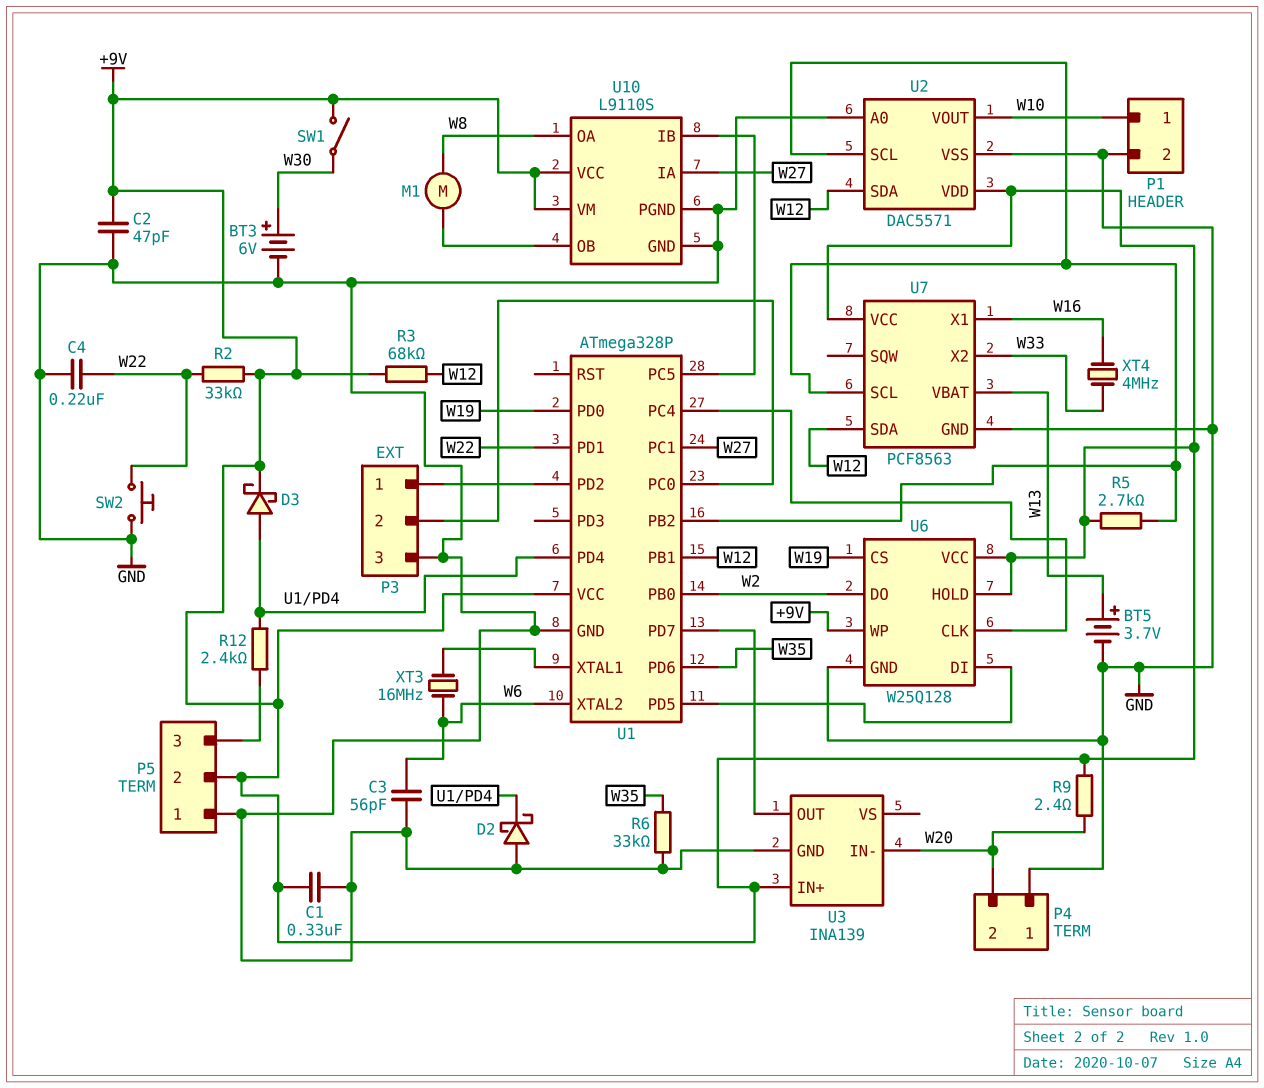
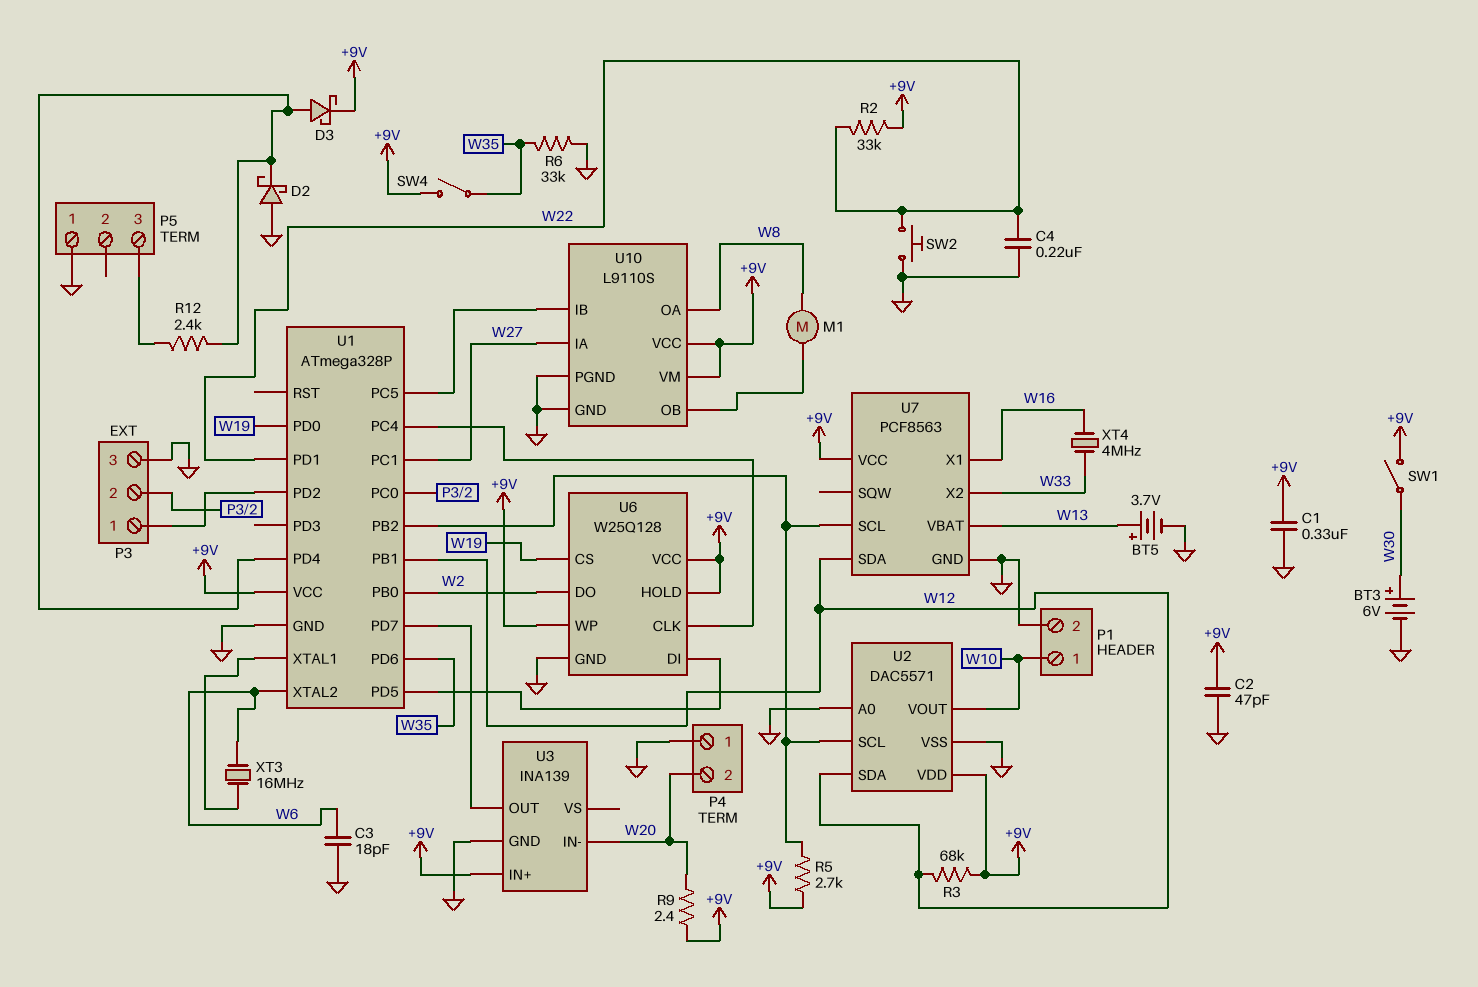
C3: 56pF (GND, W6) -> 18pF (GND, W6)
P5 pin 2: +9V -> none
SW4: none -> switch (+9V, W35)

